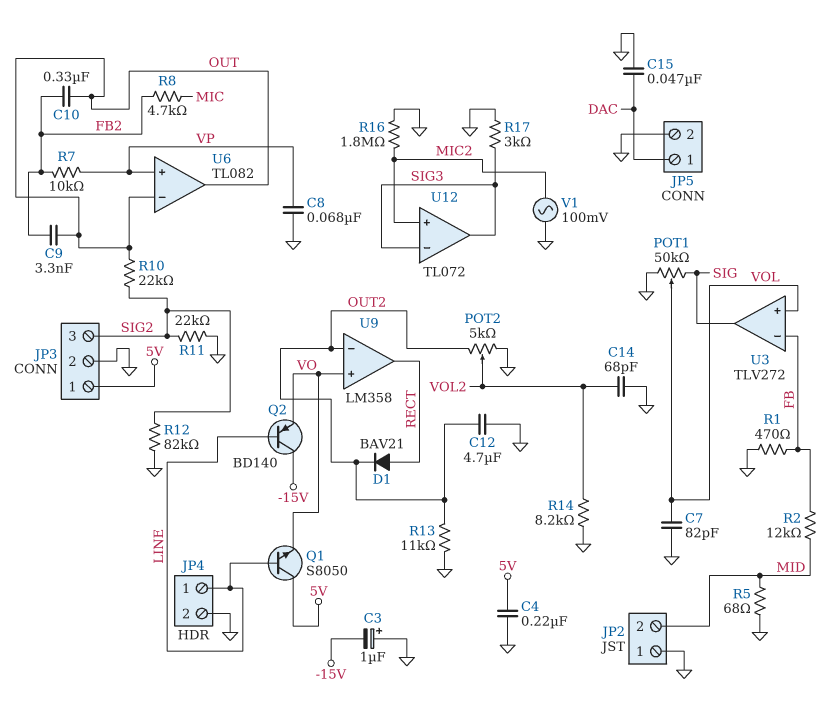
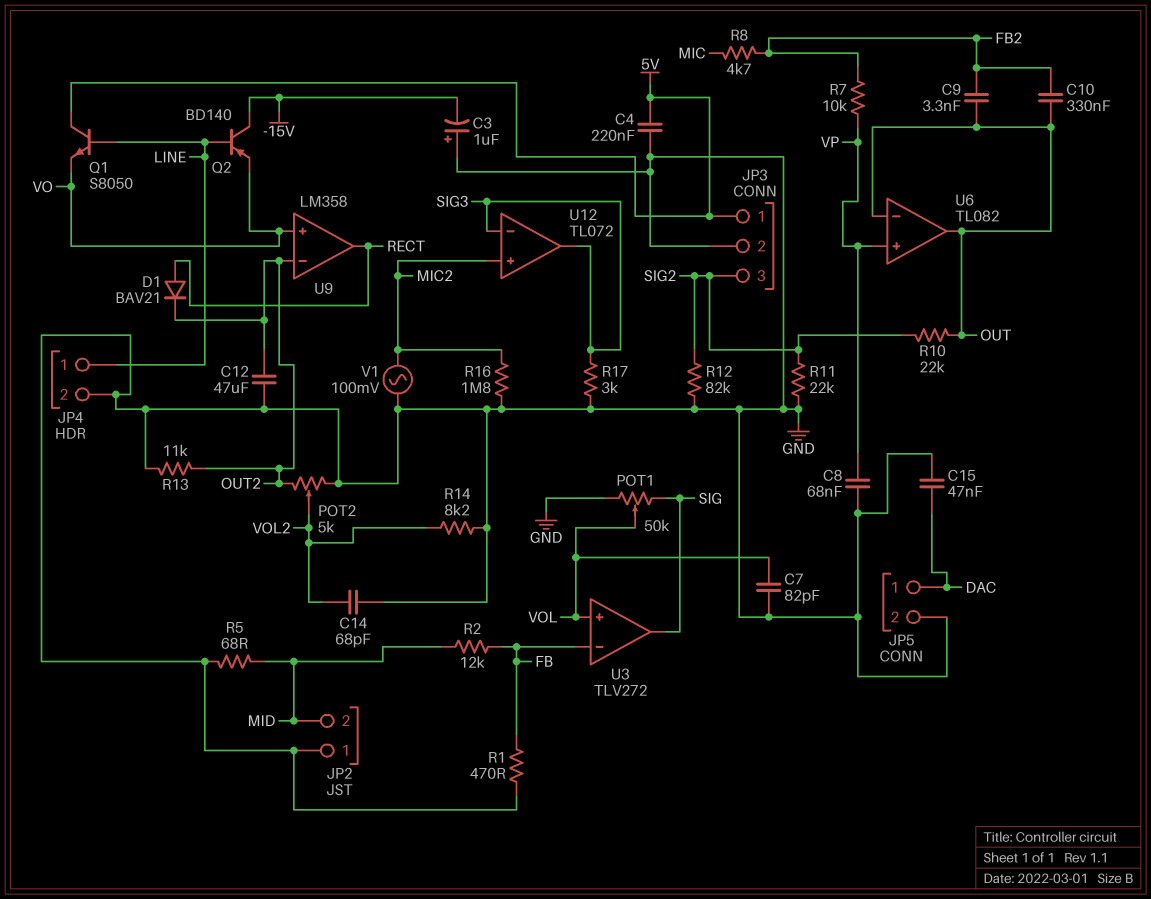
C12: 4.7uF (GND, OUT2) -> 47uF (GND, OUT2)

